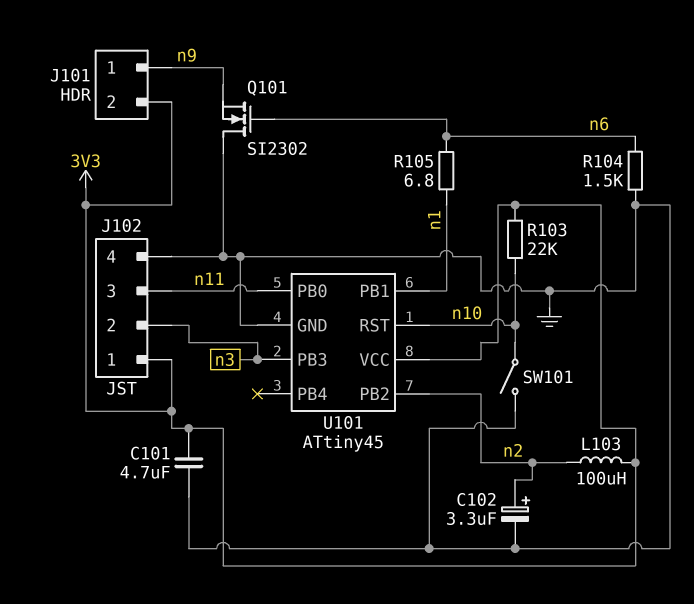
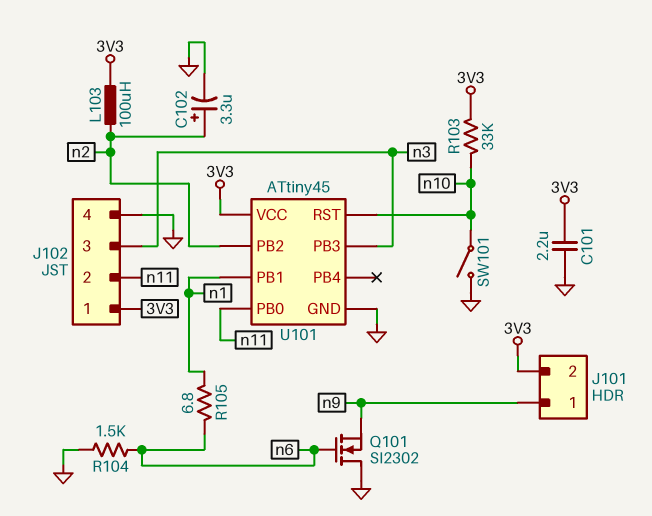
C101: 4.7uF (3V3, GND) -> 2.2uF (3V3, GND)
J102 pin 2: n3 -> n11
J102 pin 3: n11 -> n3
R103: 22k (3V3, n10) -> 33k (3V3, n10)

